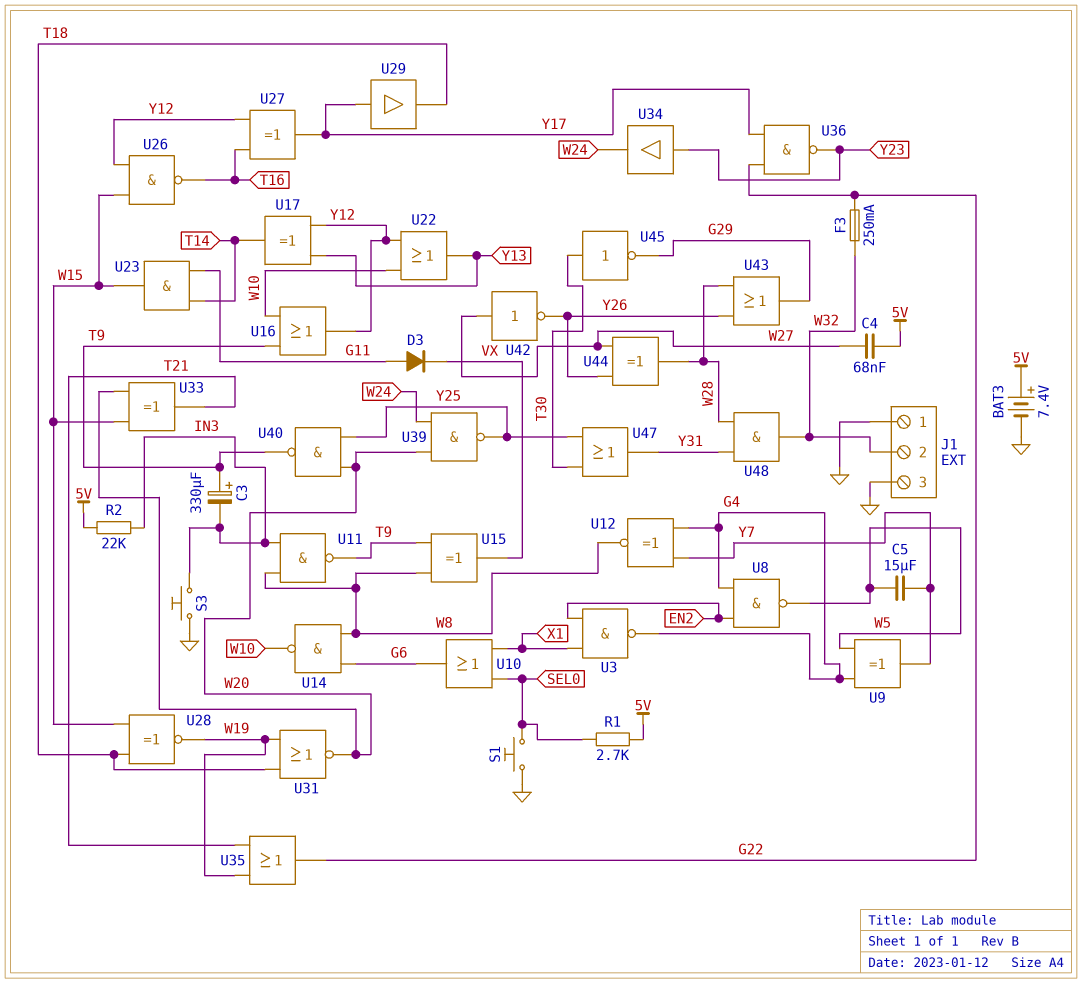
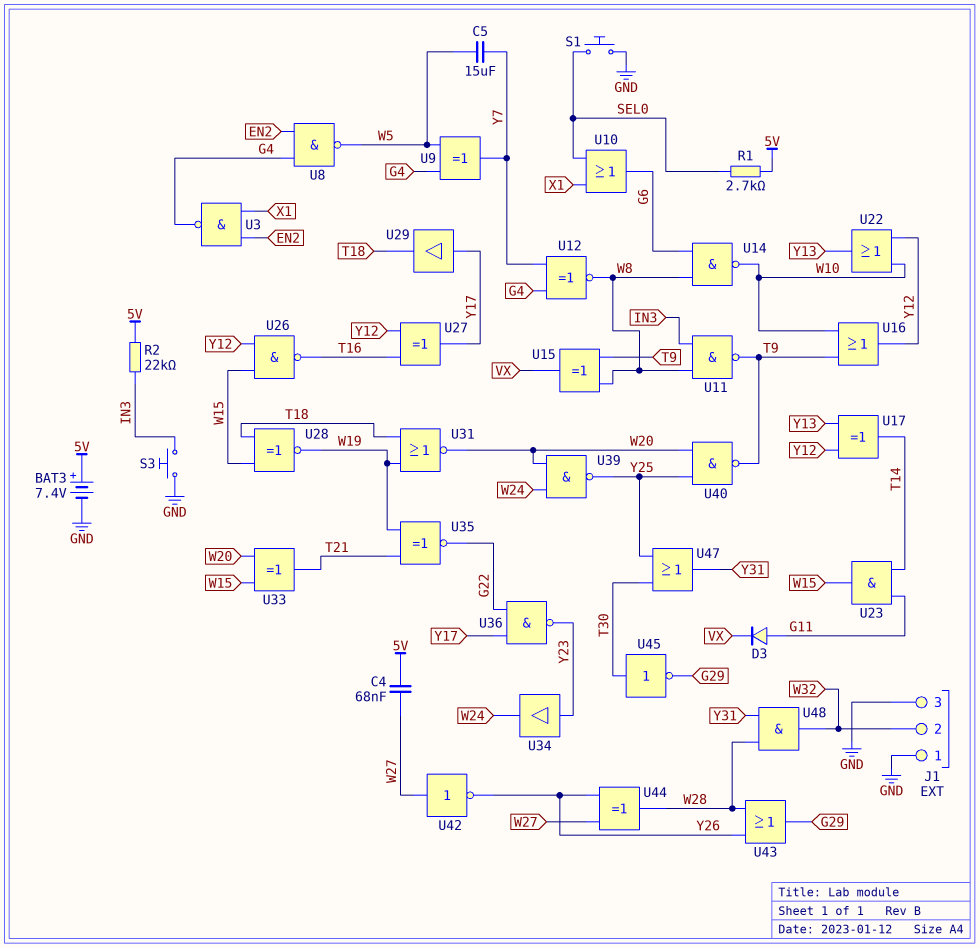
C3: 330uF (plus T9, minus IN3) -> none
F3: 250mA (G22, W32) -> none
U35: OR (in T21, in W19, out G22) -> XNOR (in T21, in W19, out G22)

